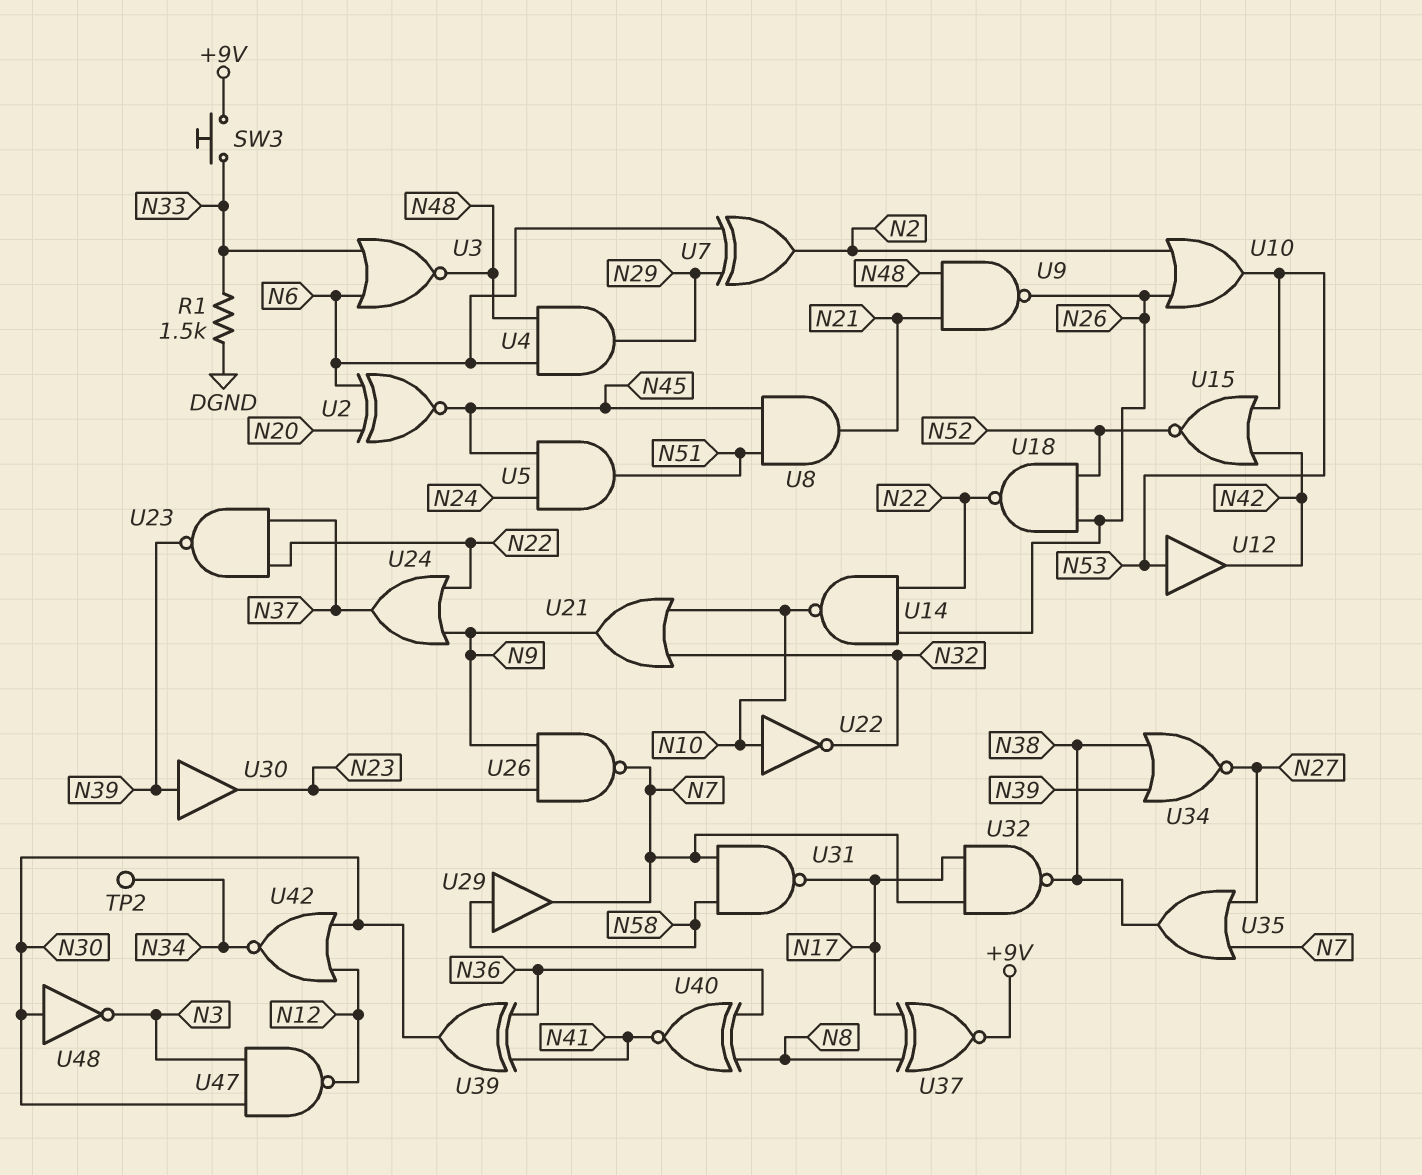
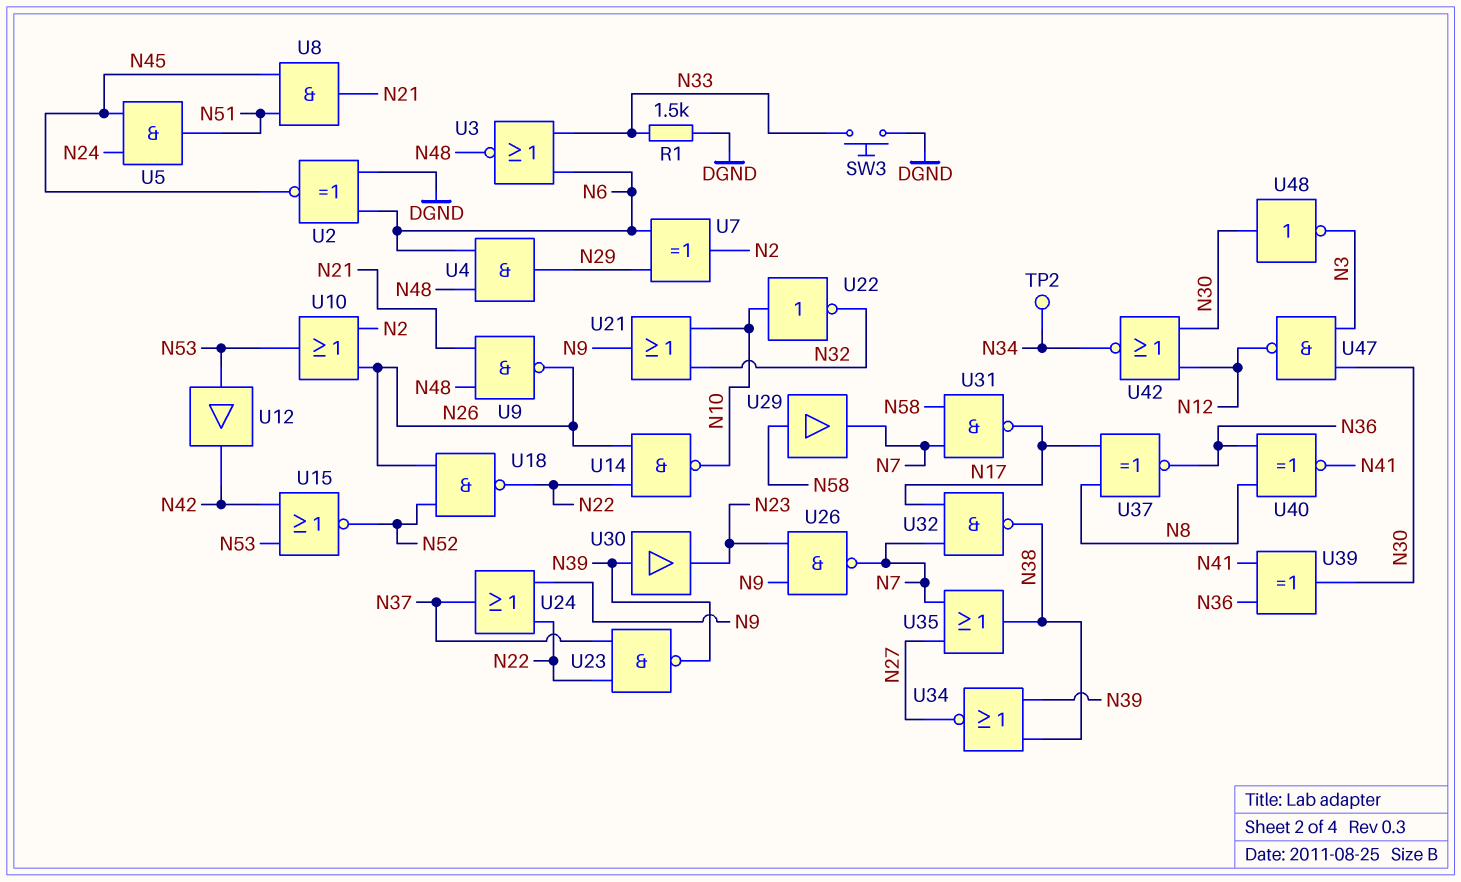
SW3: button (+9V, N33) -> button (DGND, N33)
U2: XNOR (in N6, in N20, out N45) -> XNOR (in DGND, in N6, out N45)
U37: XNOR (in N8, in N17, out +9V) -> XNOR (in N8, in N17, out N36)

